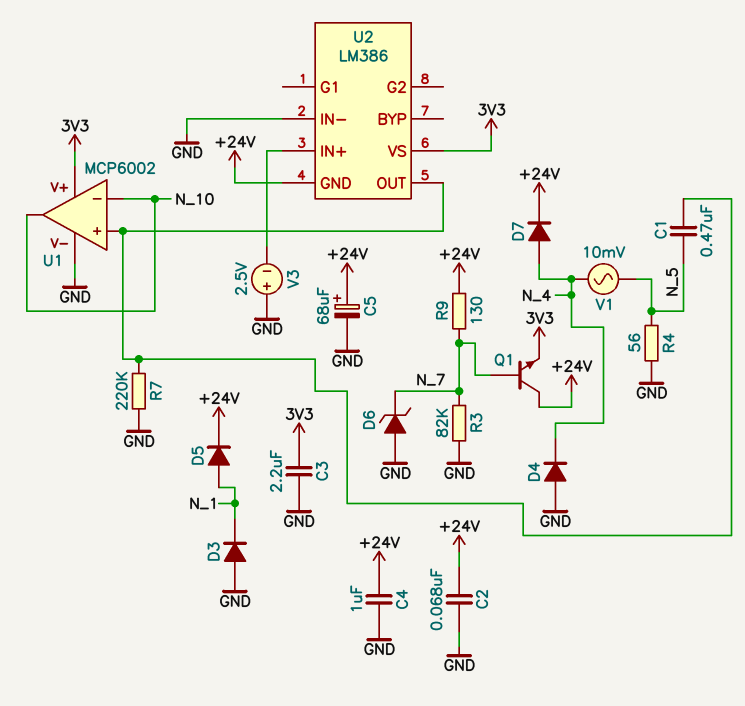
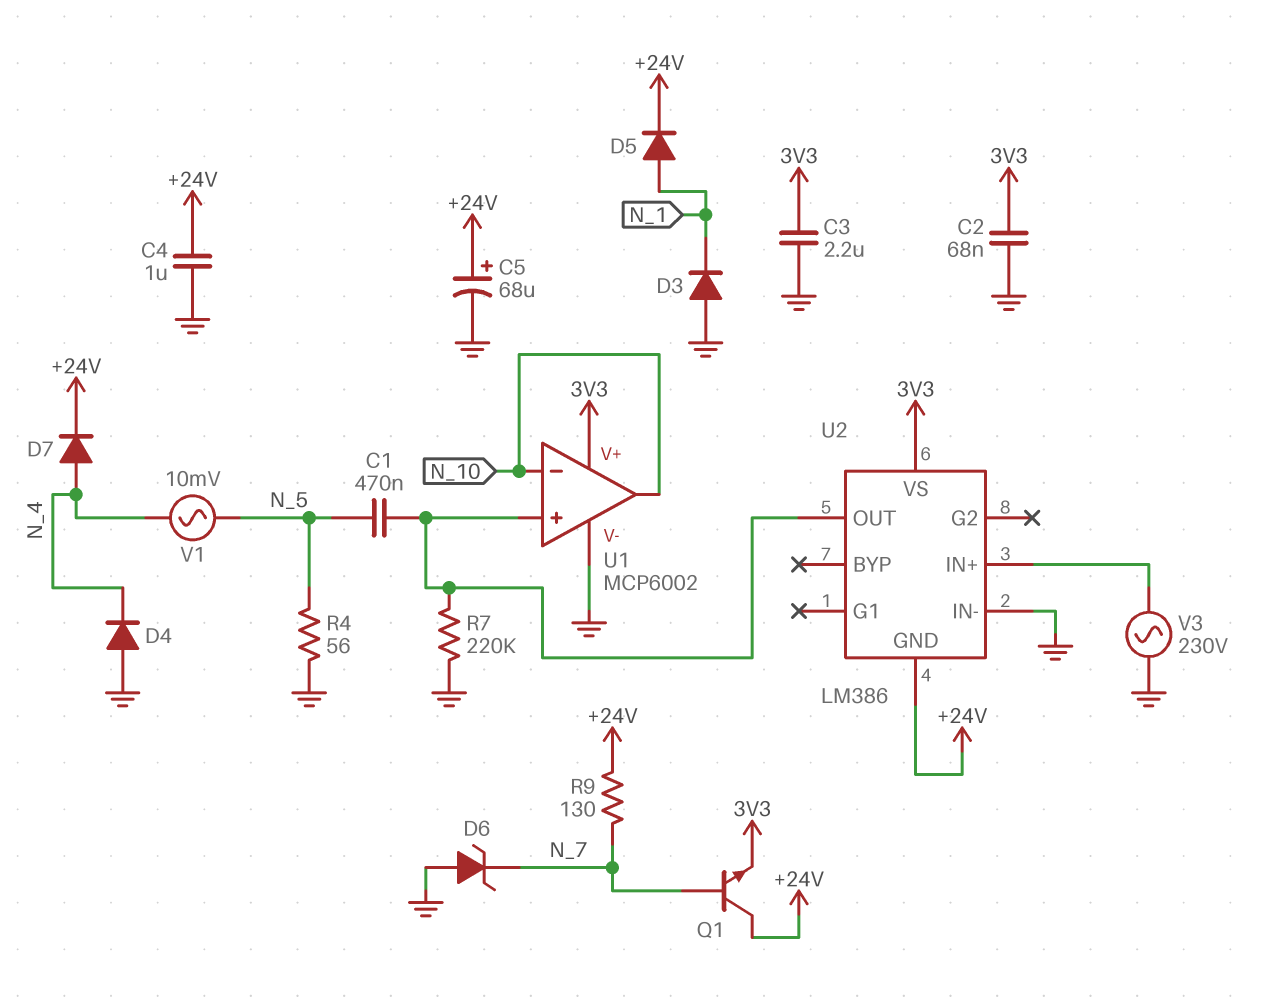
C2: 68nF (+24V, GND) -> 68nF (3V3, GND)
R3: 82k (GND, N_7) -> none
V3: 2.5V (plus GND, minus U2/IN+) -> AC 230V (GND, U2/IN+)

